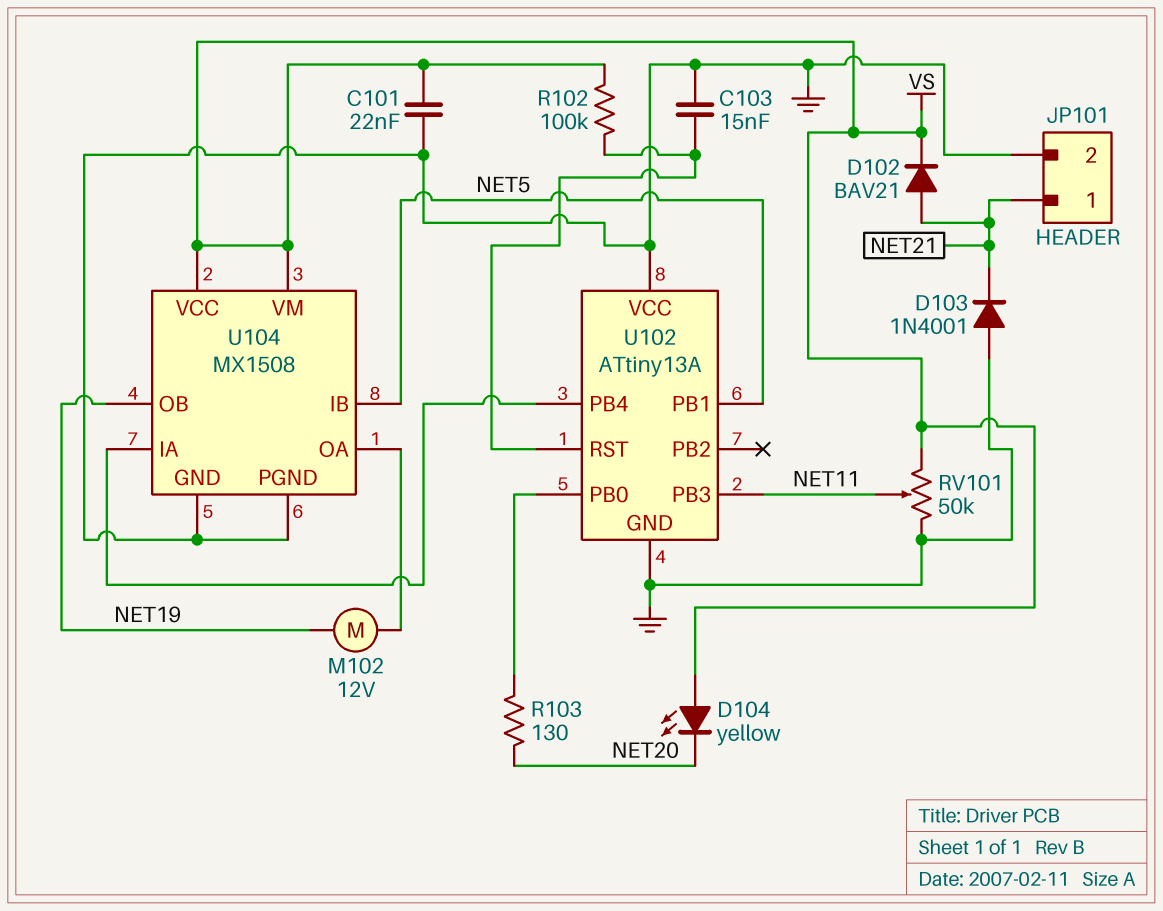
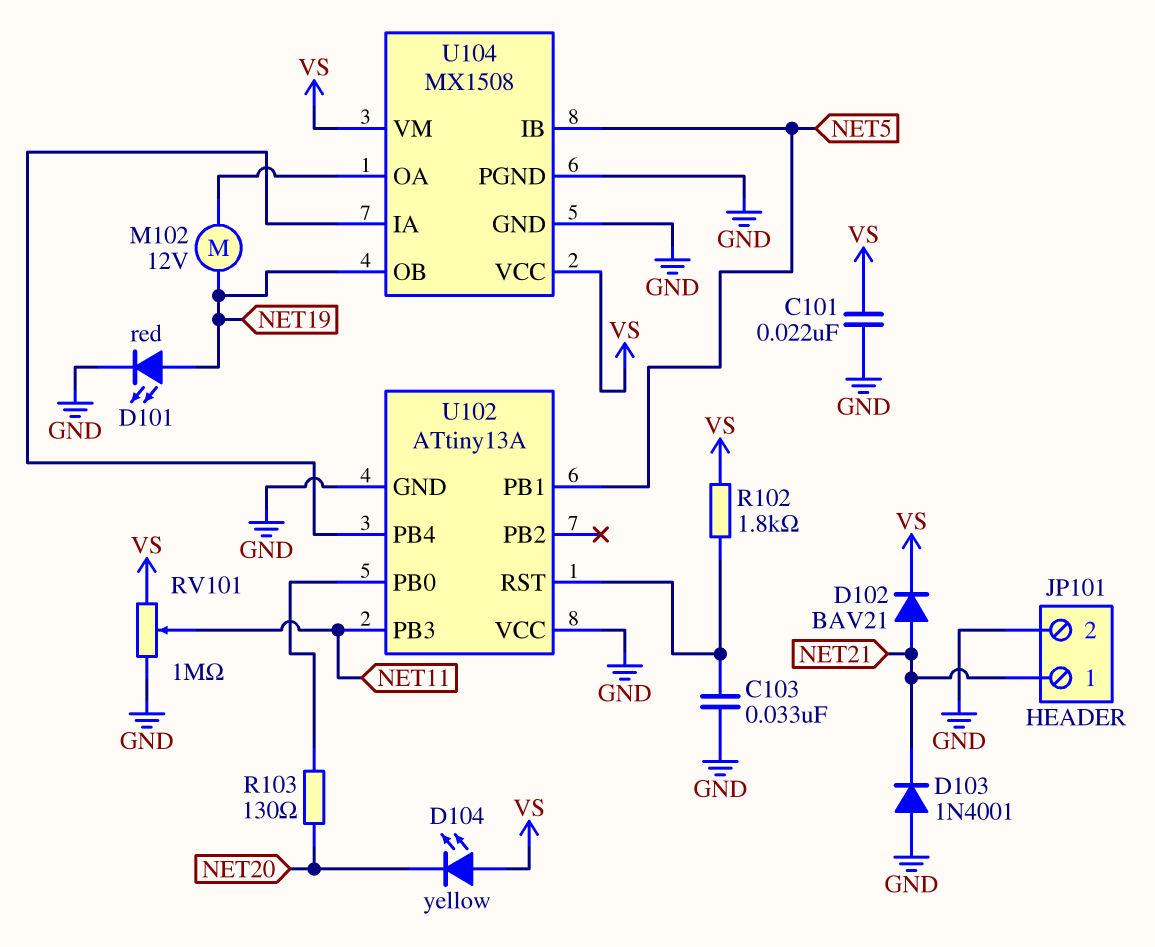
C103: 15nF (GND, U102/RST) -> 33nF (GND, U102/RST)
D101: none -> LED red (A NET19, K GND)
R102: 100k (U102/RST, VS) -> 1.8k (U102/RST, VS)
RV101: 50k (GND, VS, wiper NET11) -> 1M (GND, VS, wiper NET11)

